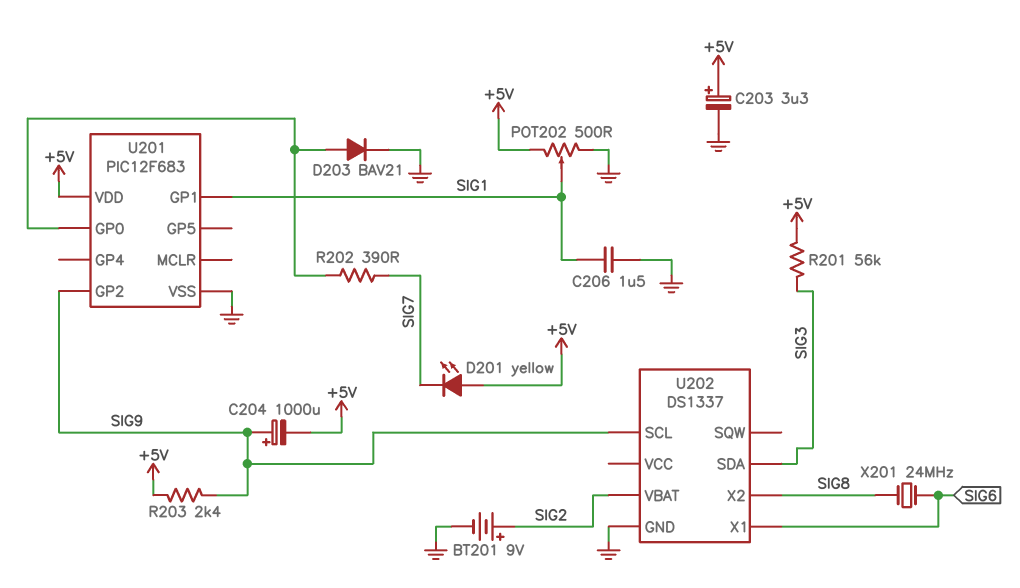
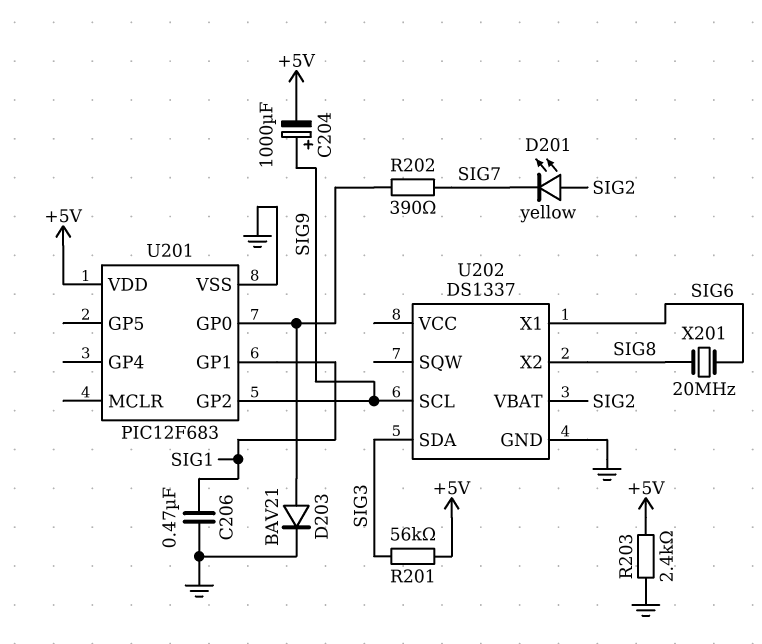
BT201: 9V (plus SIG2, minus GND) -> none
C203: 3.3uF (plus +5V, minus GND) -> none
C206: 1.5uF (GND, SIG1) -> 470nF (GND, SIG1)
D201: LED yellow (A +5V, K SIG7) -> LED yellow (A SIG2, K SIG7)
POT202: 500 (+5V, GND, wiper SIG1) -> none
R203: 2.4k (+5V, SIG9) -> 2.4k (+5V, GND)
X201: 24MHz (SIG6, SIG8) -> 20MHz (SIG6, SIG8)

